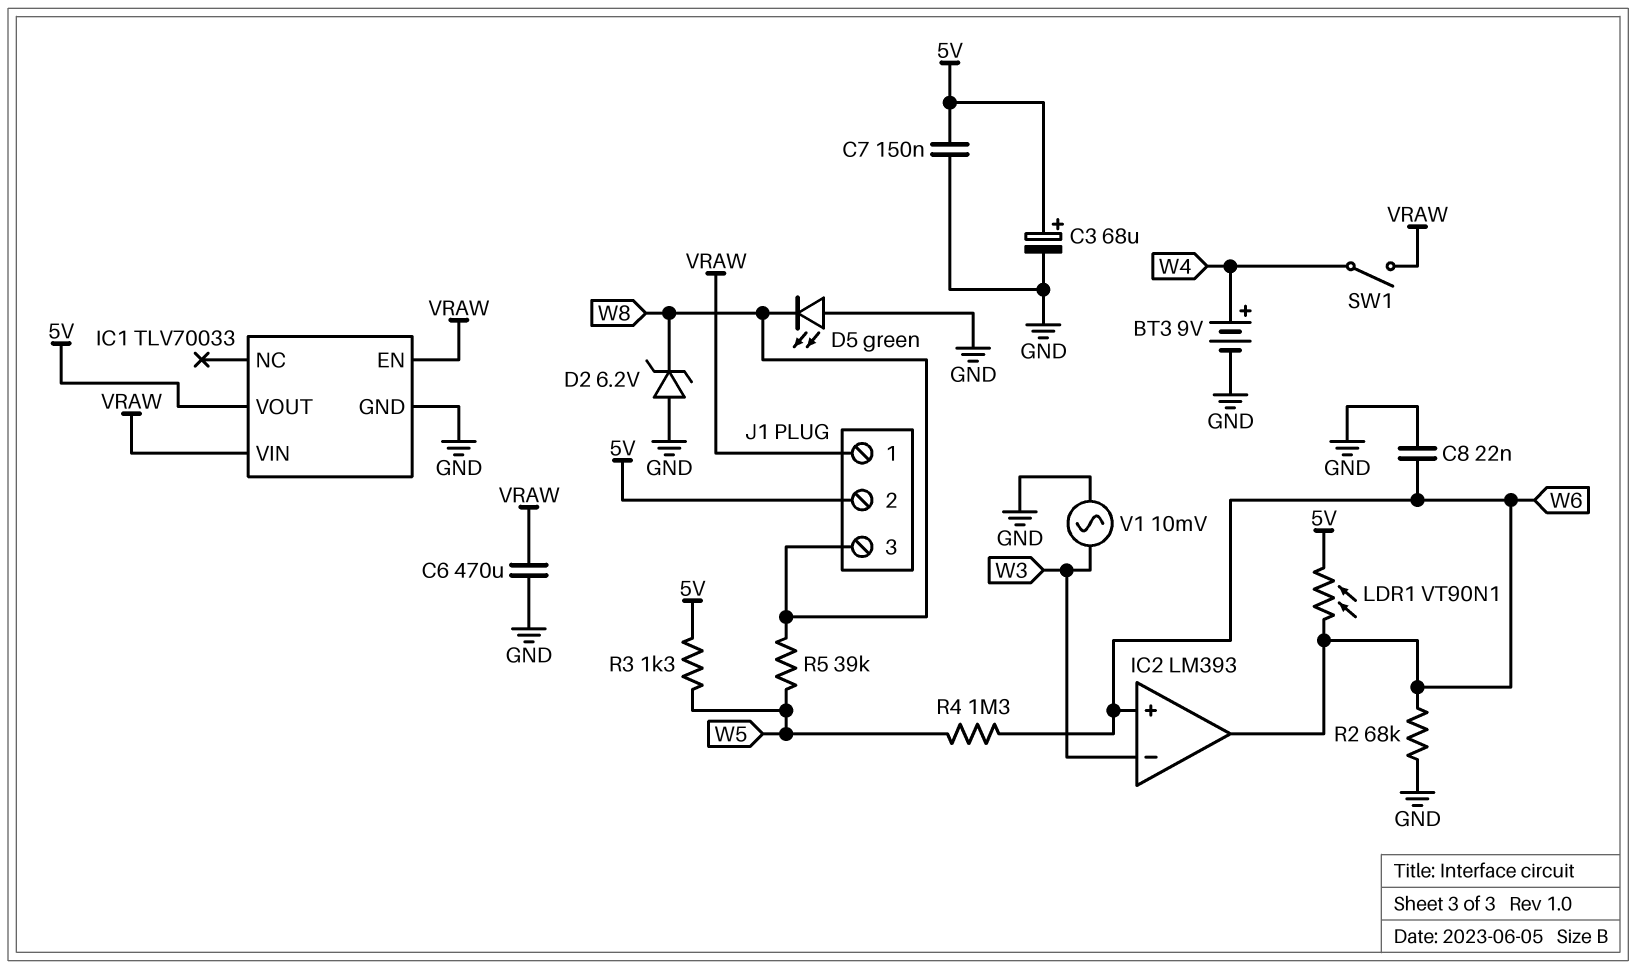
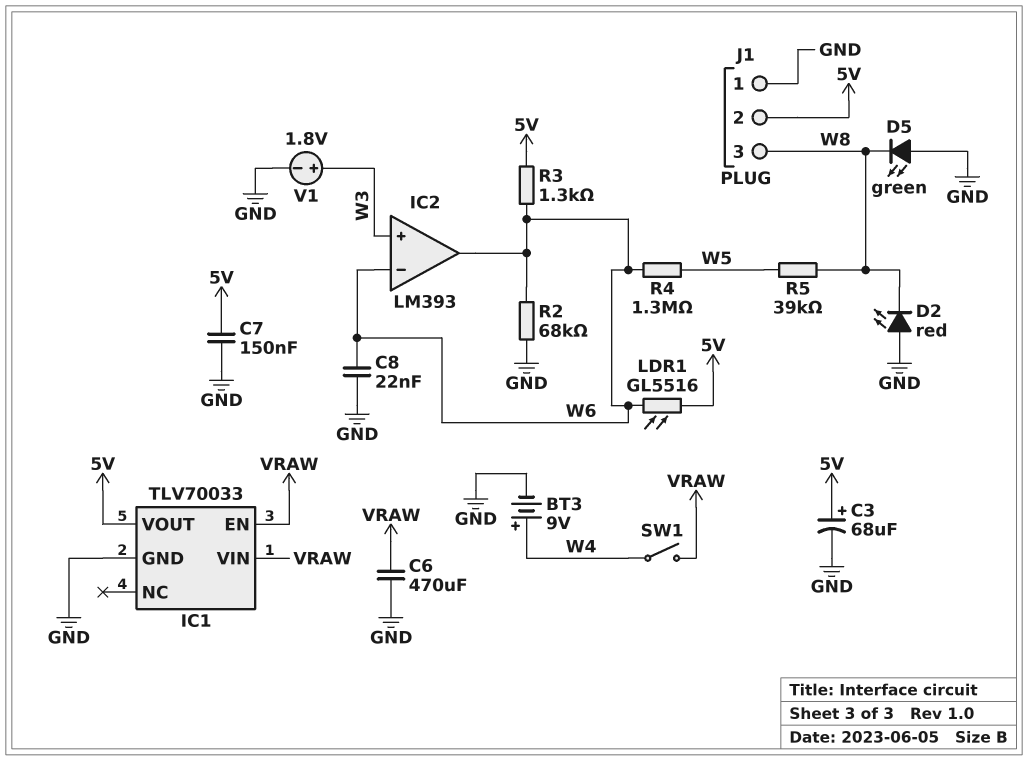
D2: zener 6.2V (A GND, K W8) -> LED red (A GND, K W8)
IC2 pin in+: W6 -> W3
IC2 pin in-: W3 -> W6
J1 pin 1: VRAW -> GND
LDR1: VT90N1 (5V, W6) -> GL5516 (5V, W6)
R3: 1.3k (5V, W5) -> 1.3k (5V, W6)
V1: AC 10mV (GND, W3) -> 1.8V (plus W3, minus GND)

